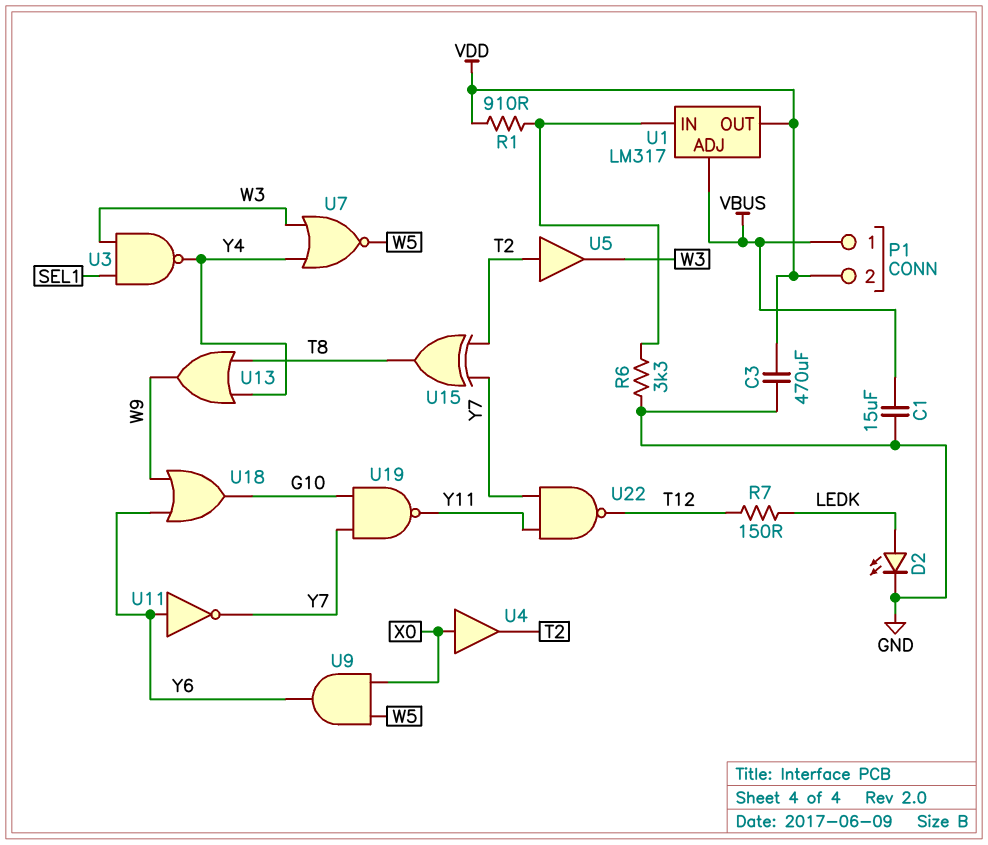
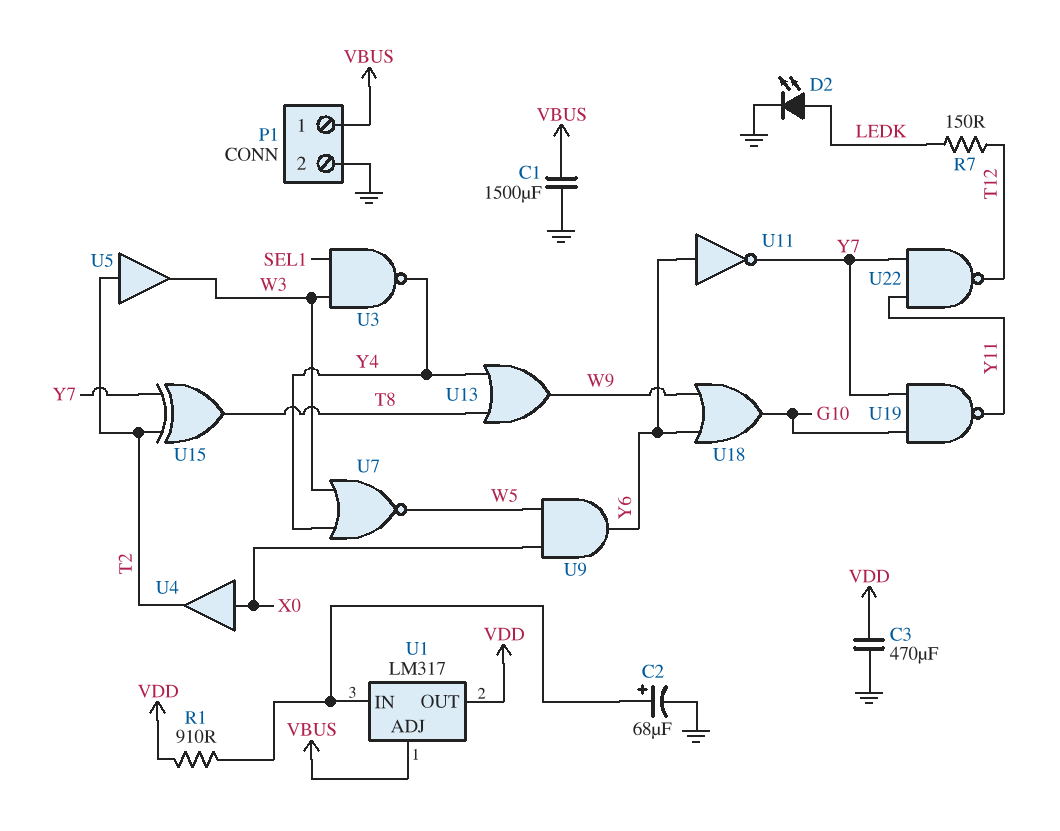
C1: 15uF (GND, VBUS) -> 1500uF (GND, VBUS)
C2: none -> 68uF (plus U1/IN, minus GND)
P1 pin 2: VDD -> GND
R6: 3.3k (GND, U1/IN) -> none

